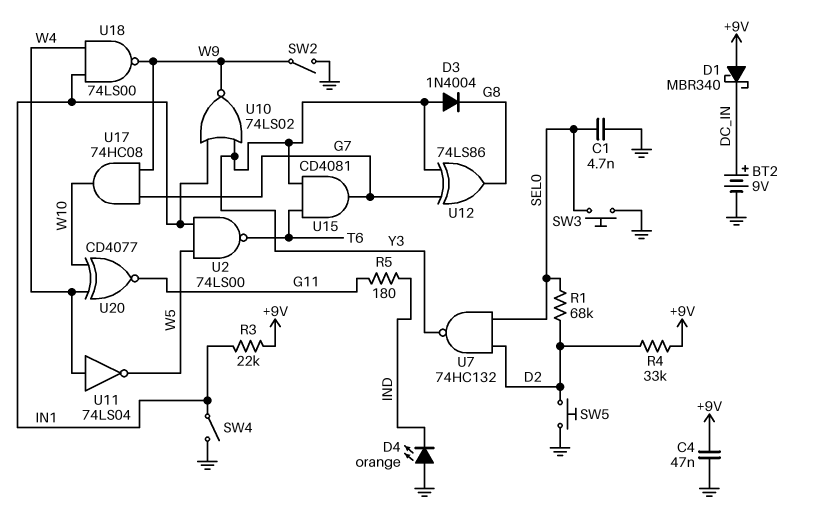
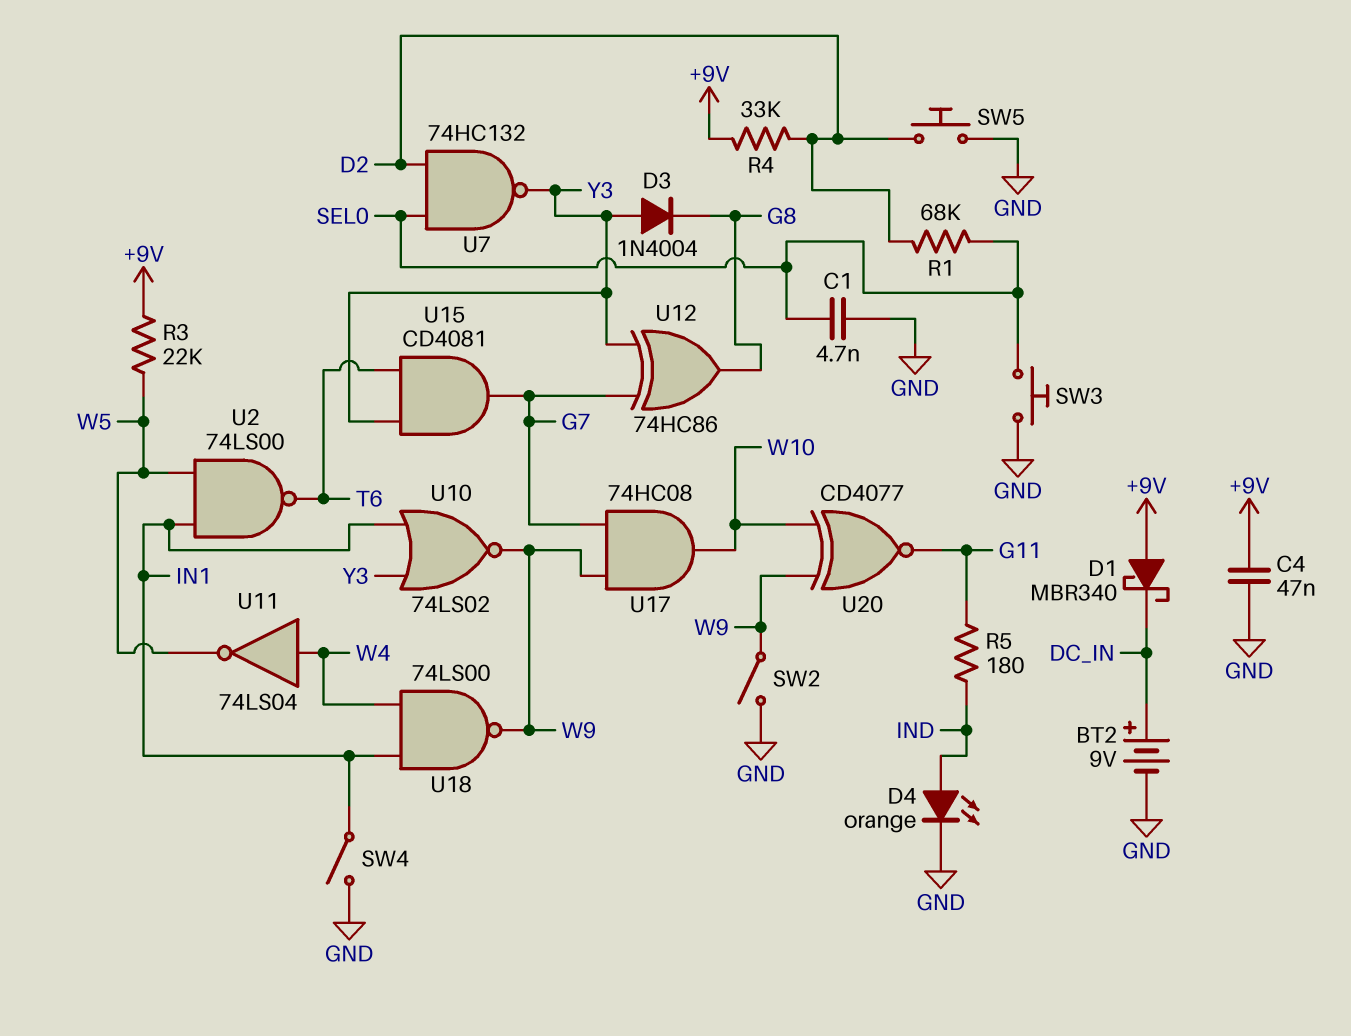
D4: LED orange (A GND, K IND) -> LED orange (A IND, K GND)
R3: 22k (+9V, IN1) -> 22k (+9V, W5)
U12: XOR 74LS86 (in G7, in Y3, out G8) -> XOR 74HC86 (in G7, in Y3, out G8)
U20: XNOR CD4077 (in W4, in W10, out G11) -> XNOR CD4077 (in W9, in W10, out G11)

